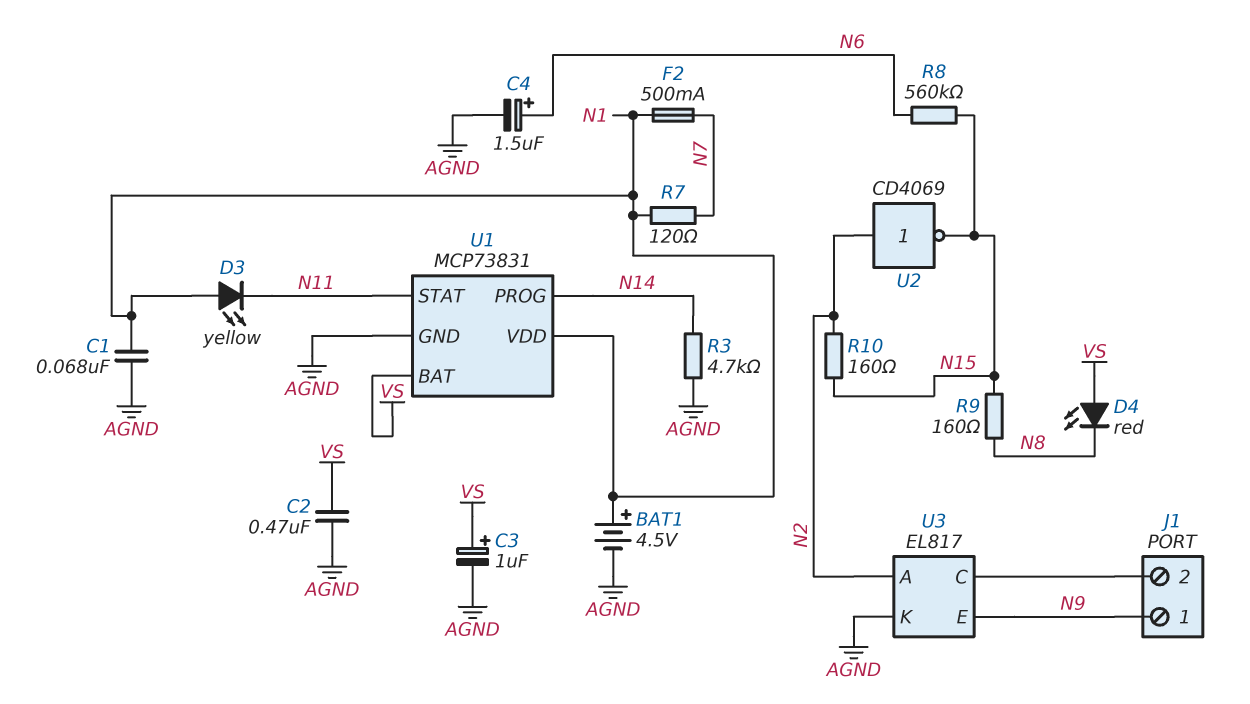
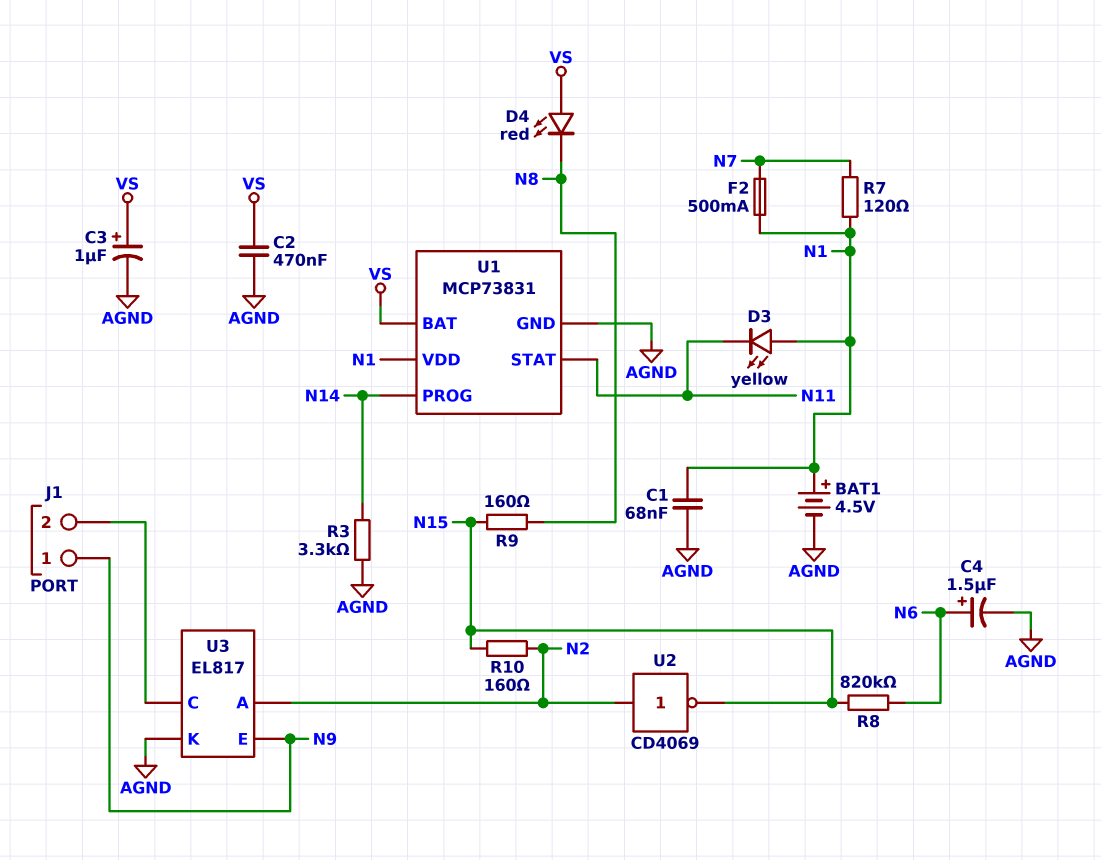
R3: 4.7k (AGND, N14) -> 3.3k (AGND, N14)
R8: 560k (N6, N15) -> 820k (N6, N15)

